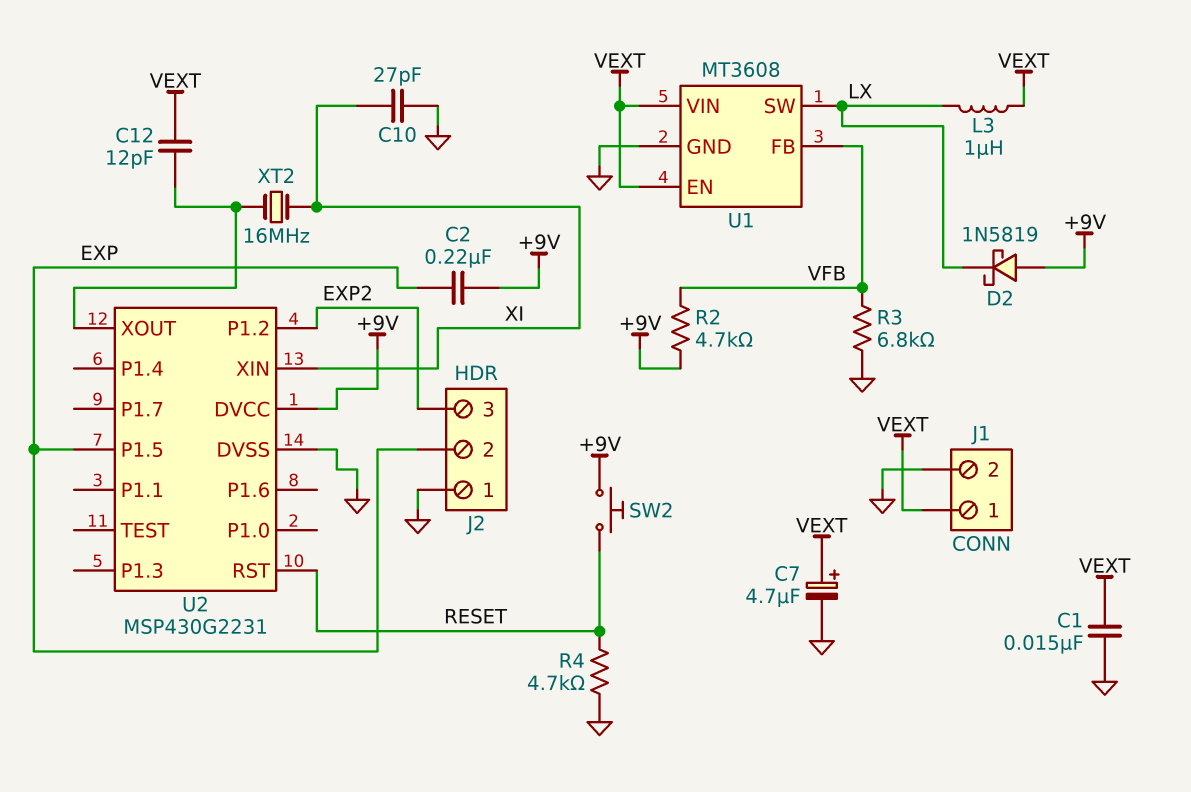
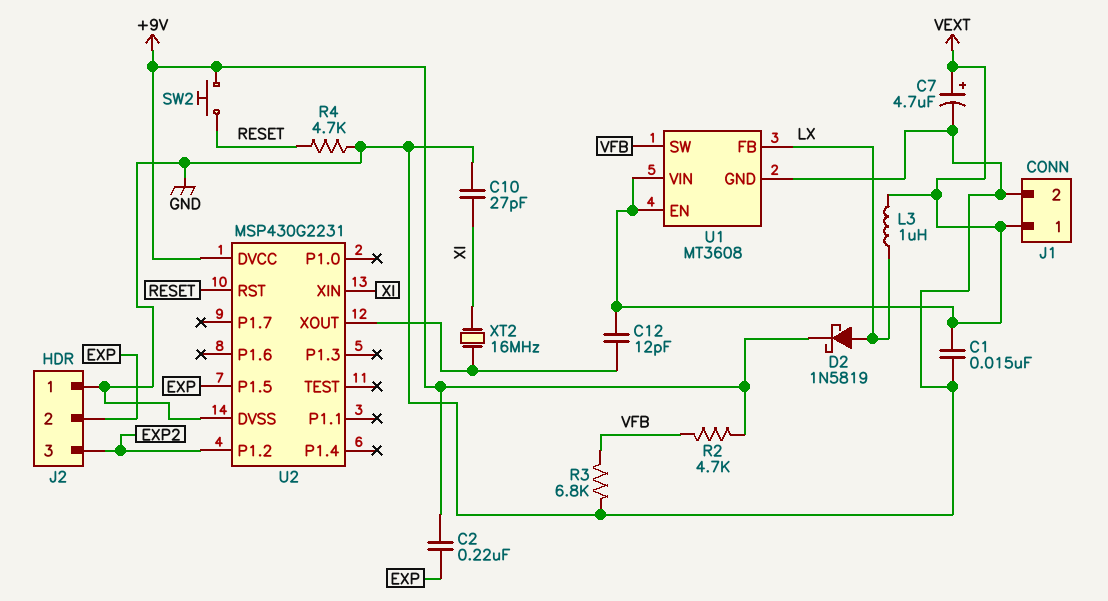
D2: schottky 1N5819 (A +9V, K LX) -> schottky 1N5819 (A LX, K +9V)
U1 pin FB: VFB -> LX
U1 pin SW: LX -> VFB

